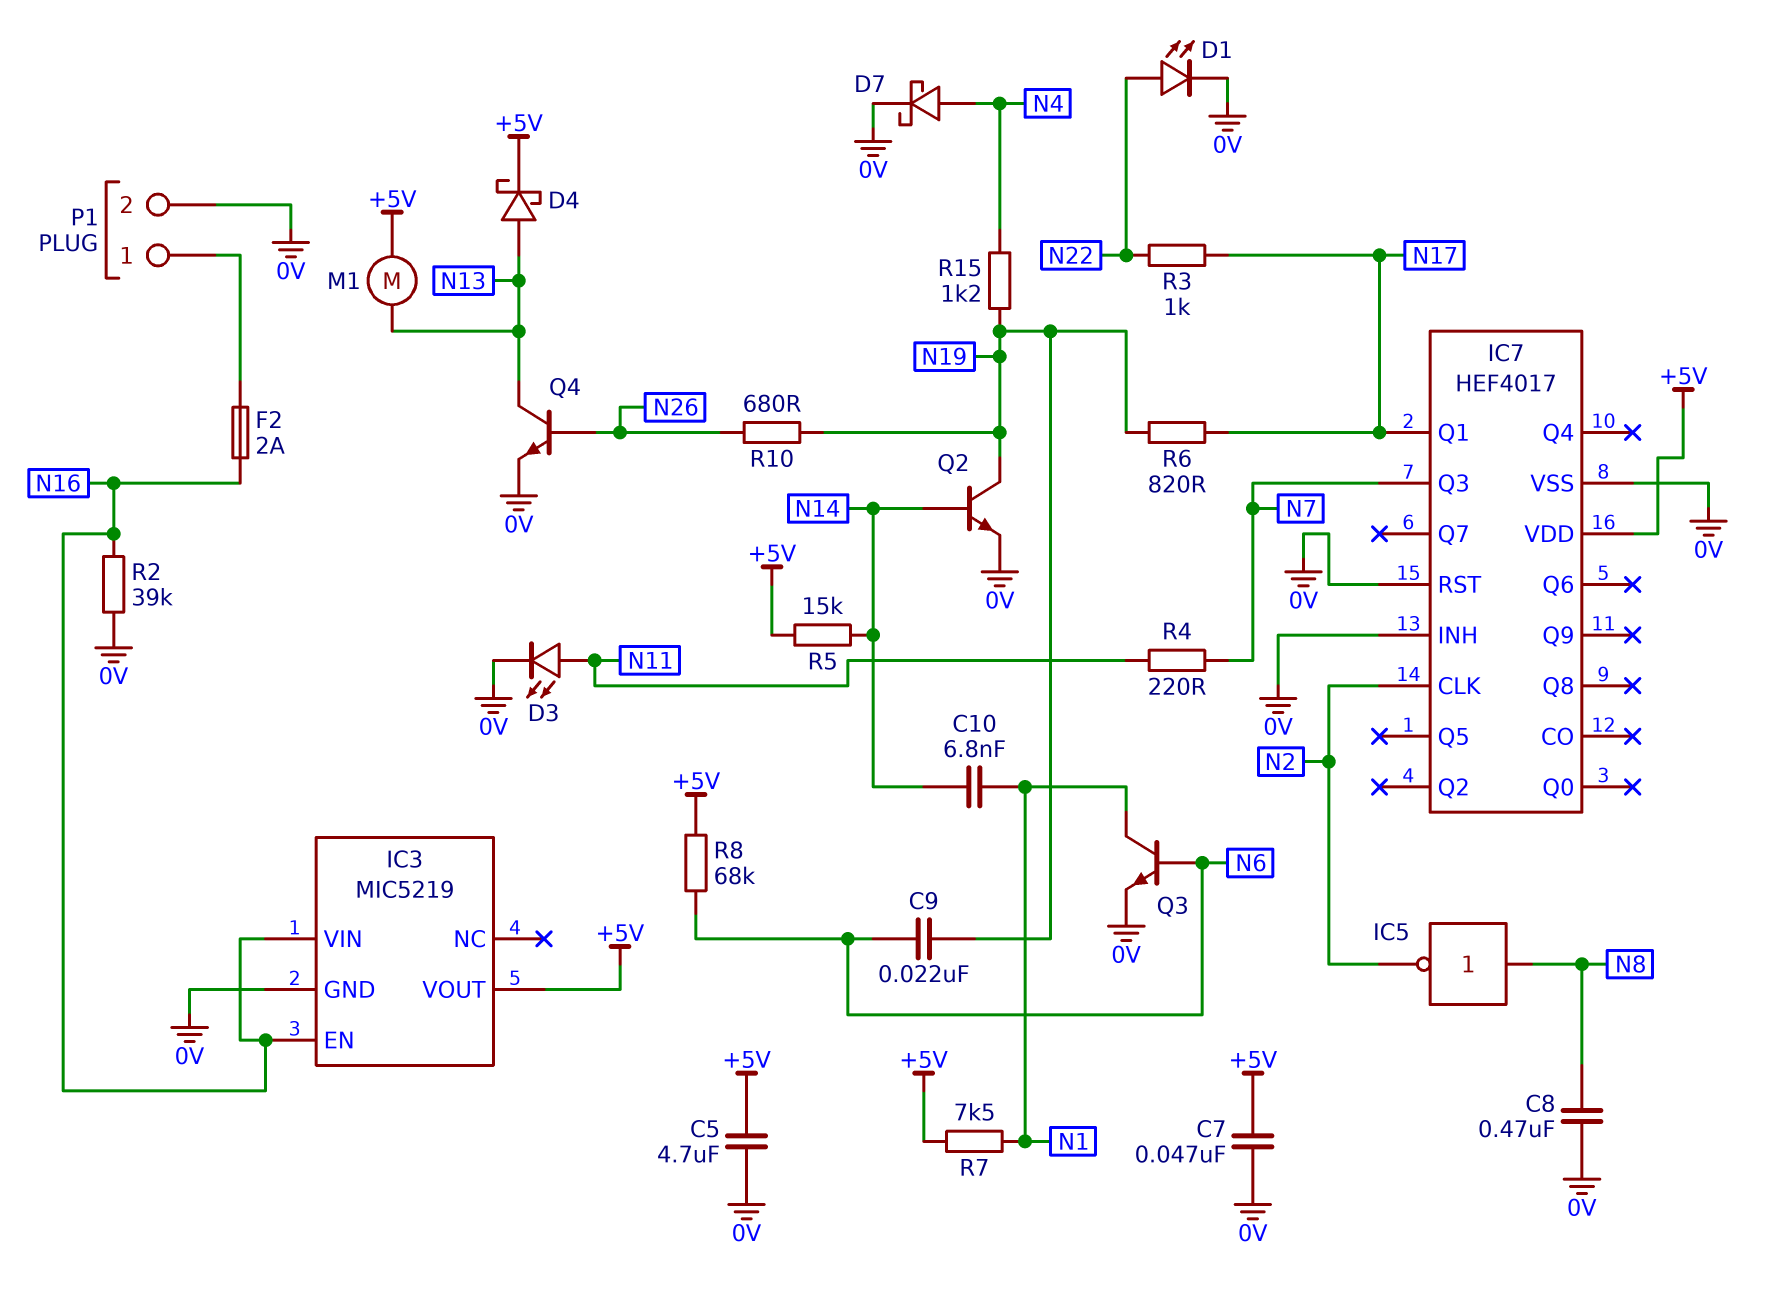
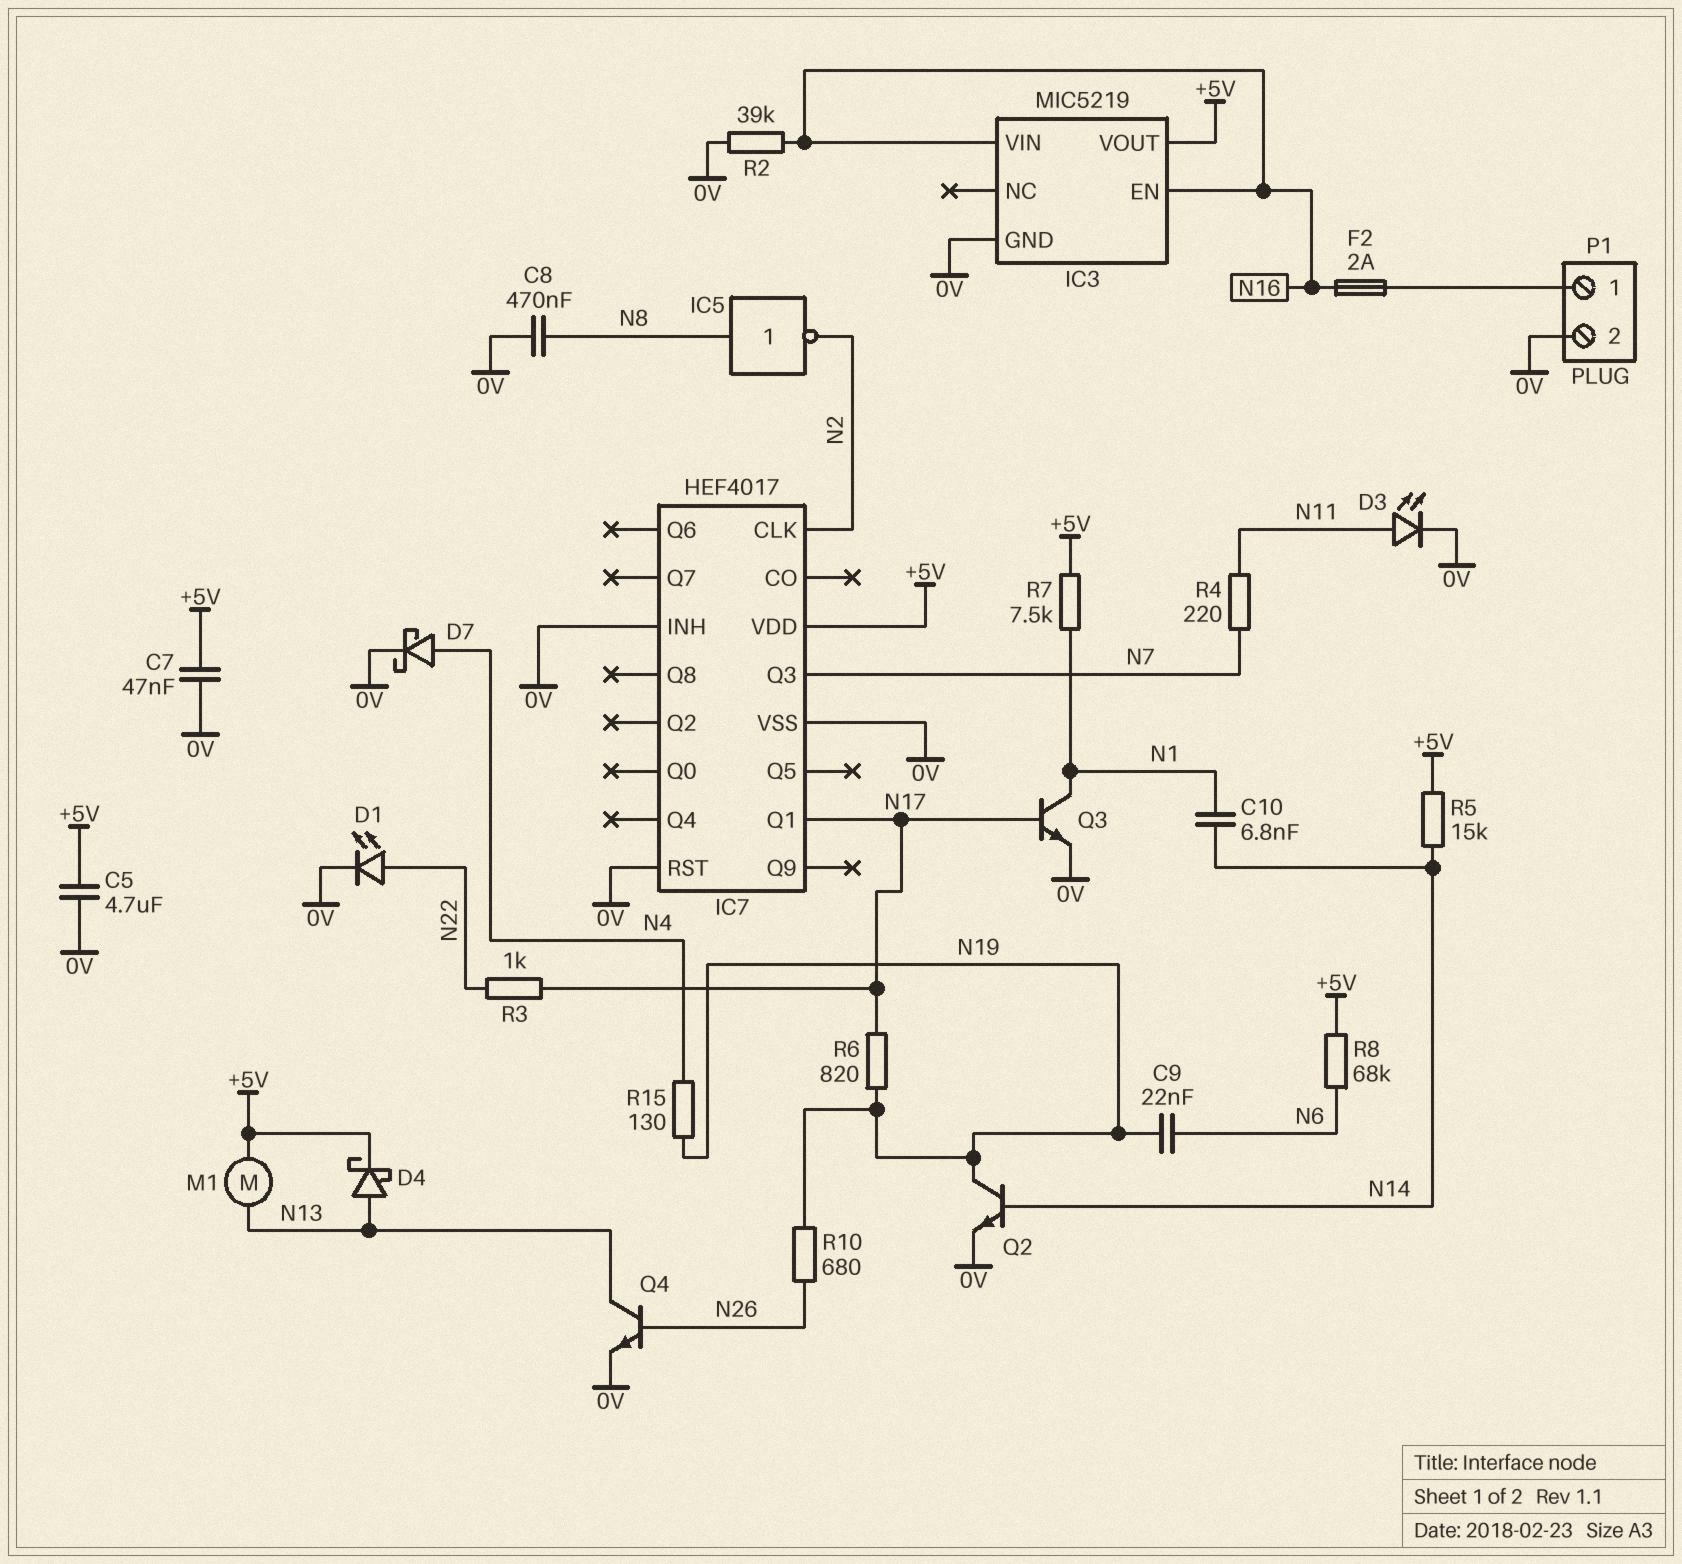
Q3: NPN (B N6, C N1, E 0V) -> NPN (B N17, C N1, E 0V)
R15: 1.2k (N4, N19) -> 130 (N4, N19)

